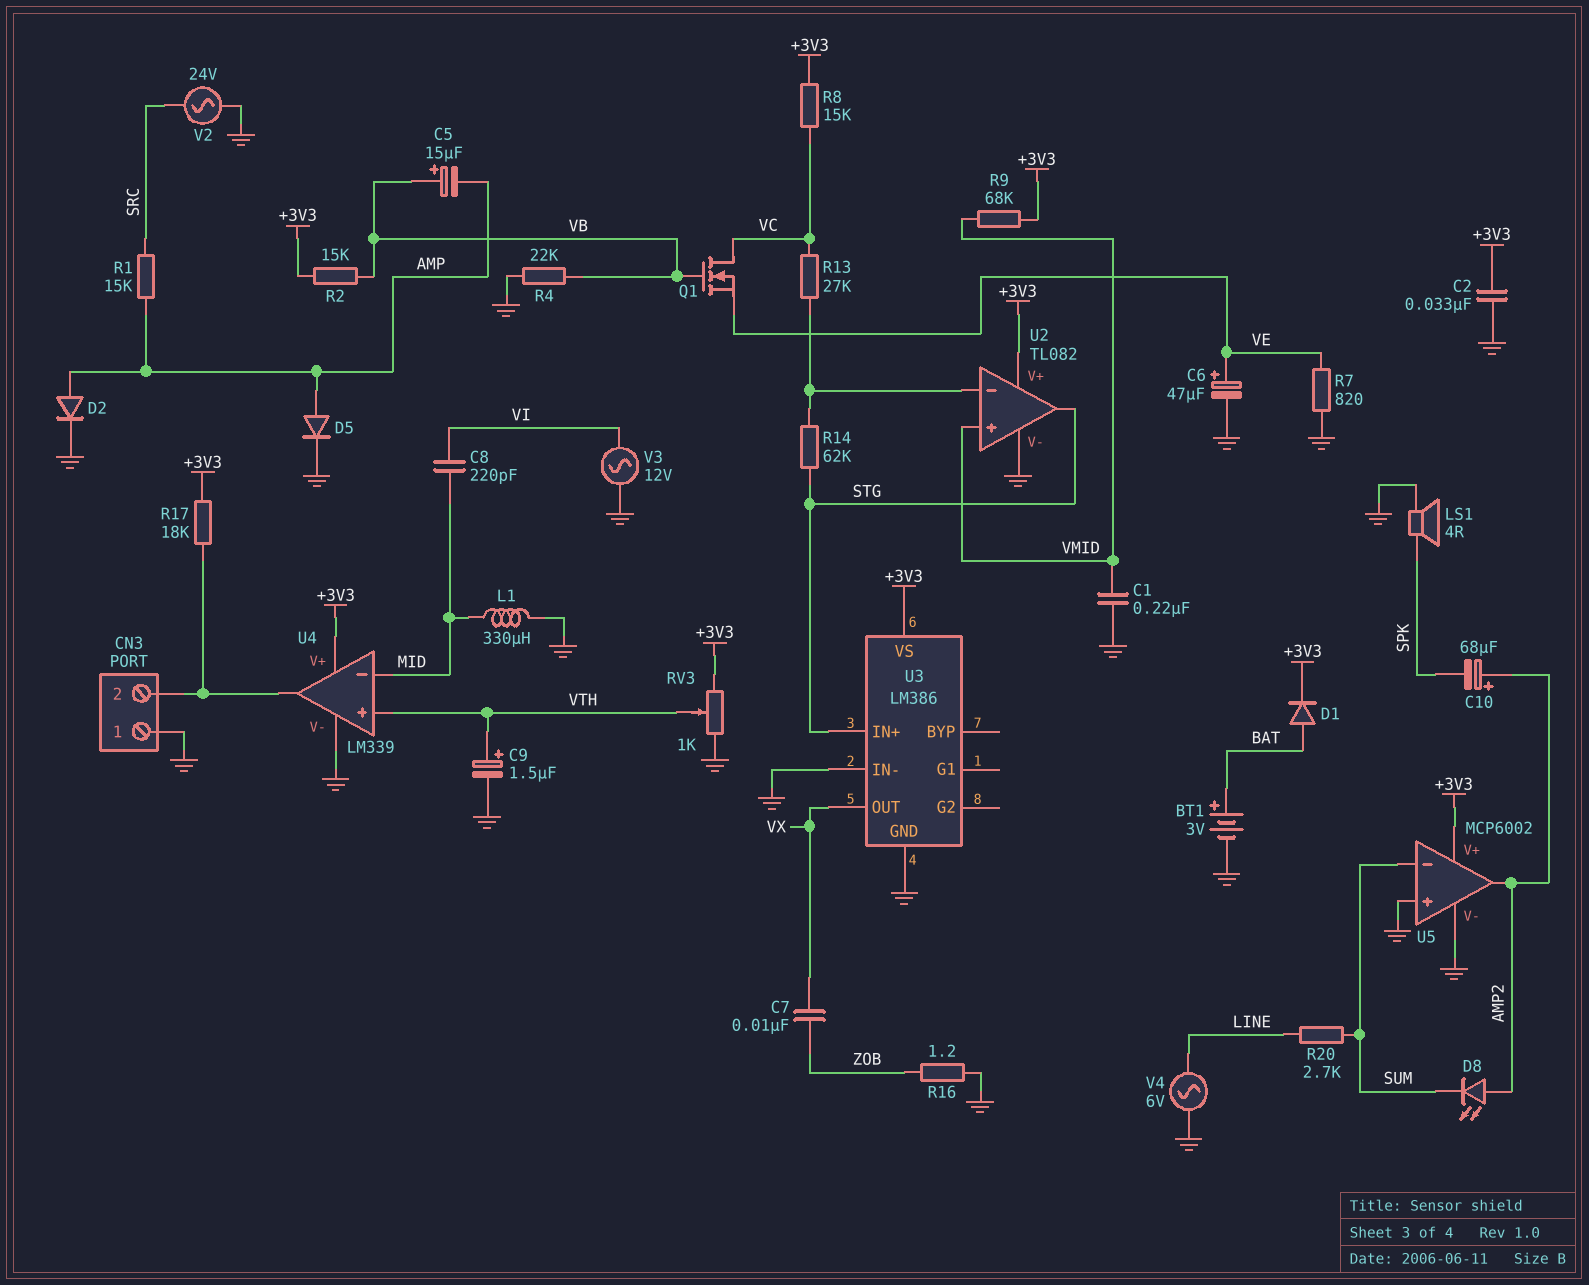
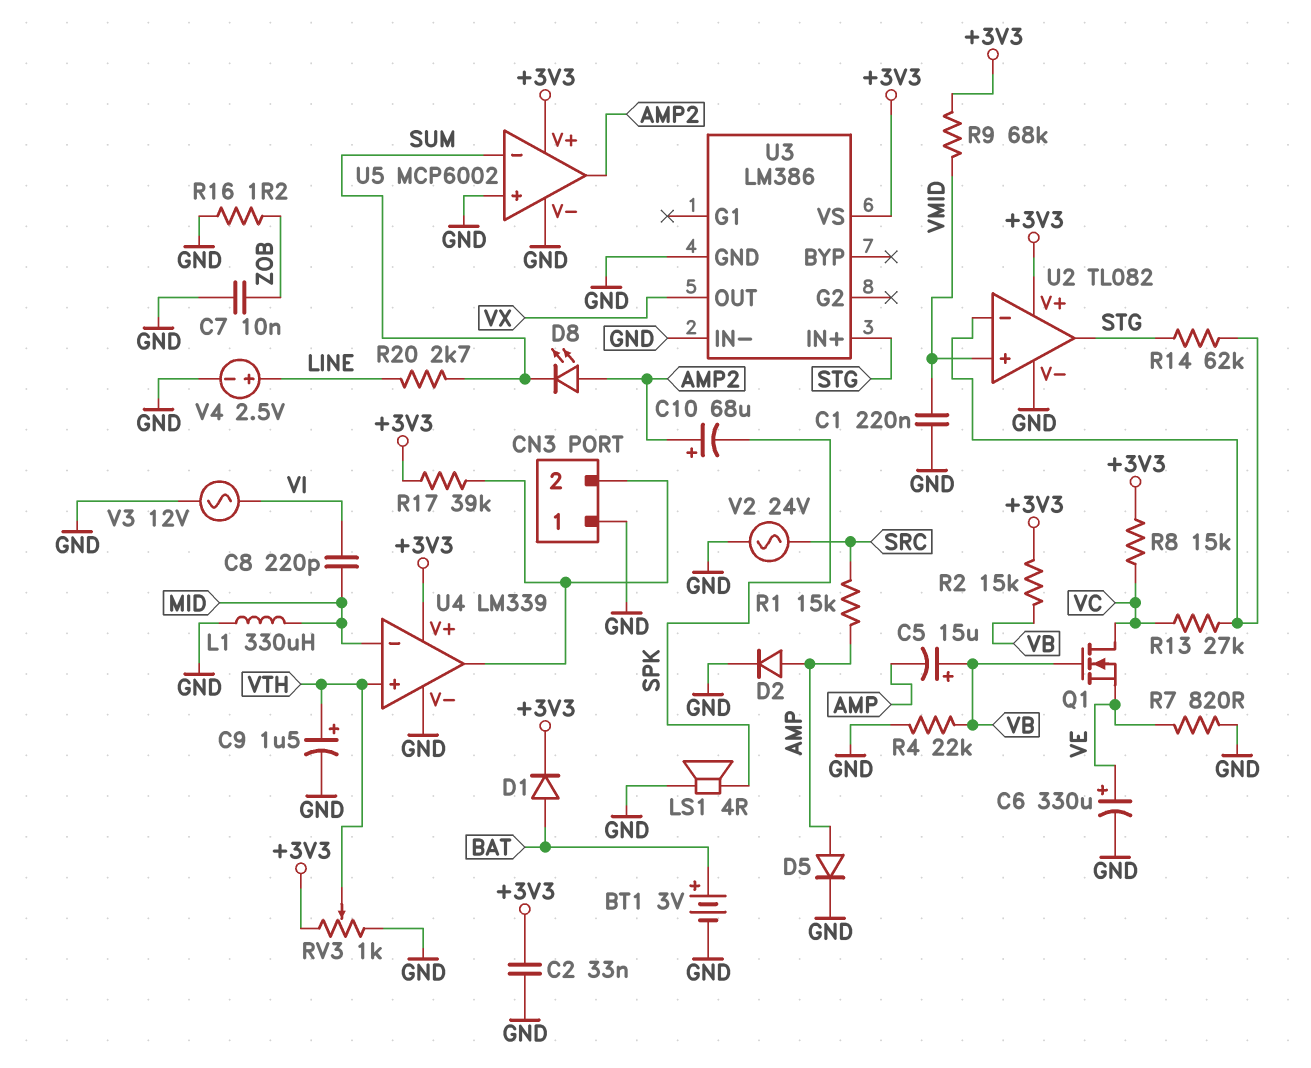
C6: 47uF (plus VE, minus GND) -> 330uF (plus VE, minus GND)
C7: 10nF (VX, ZOB) -> 10nF (GND, ZOB)
R17: 18k (+3V3, CN3/2) -> 39k (+3V3, CN3/2)
V4: AC 6V (GND, LINE) -> 2.5V (plus LINE, minus GND)

